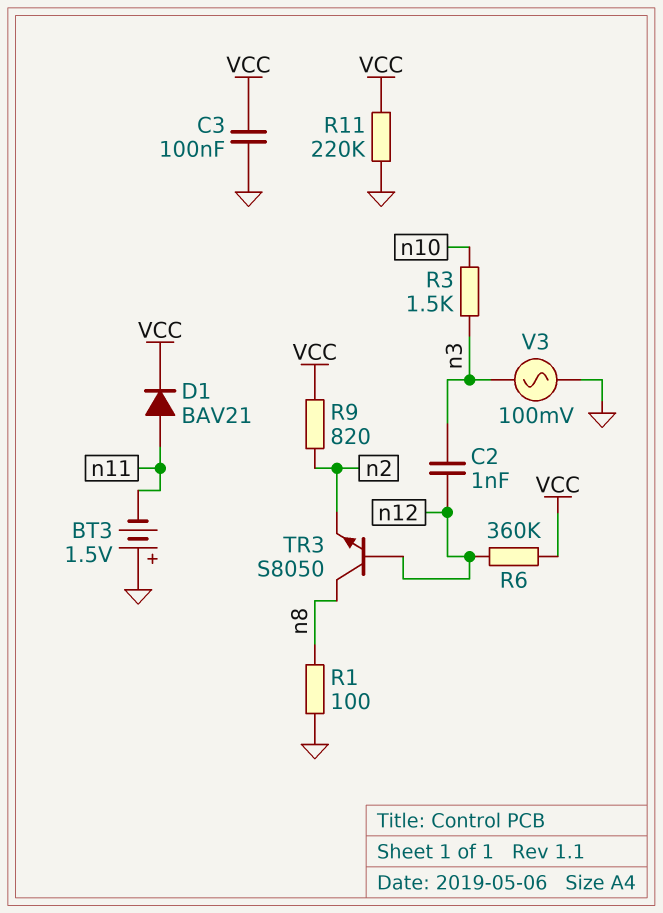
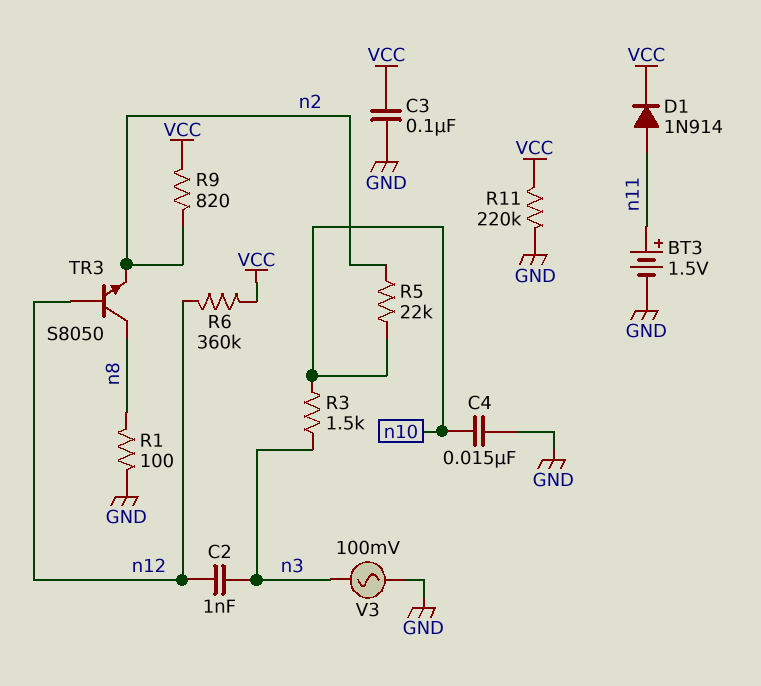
BT3: 1.5V (plus GND, minus n11) -> 1.5V (plus n11, minus GND)
C4: none -> 15nF (GND, n10)
D1: diode BAV21 (A n11, K VCC) -> diode 1N914 (A n11, K VCC)
R5: none -> 22k (n2, n10)

